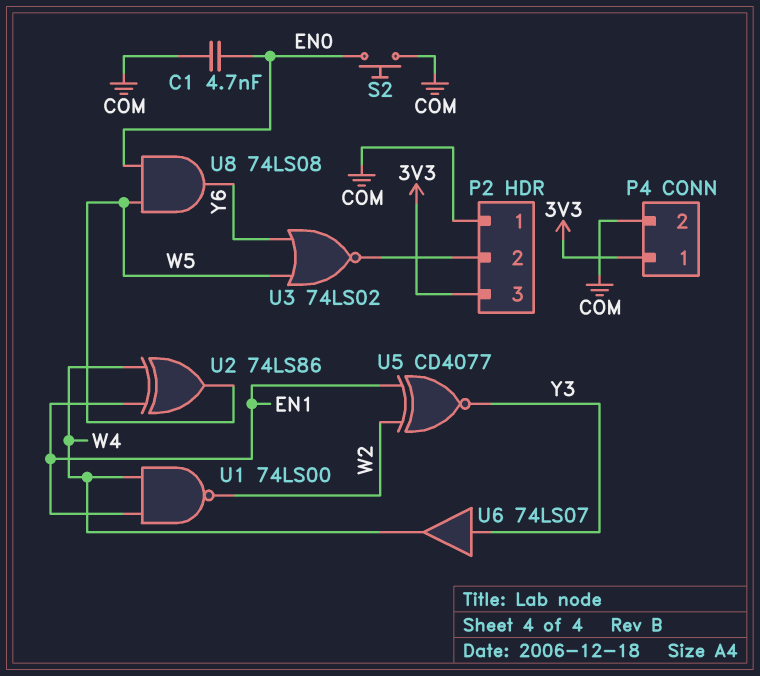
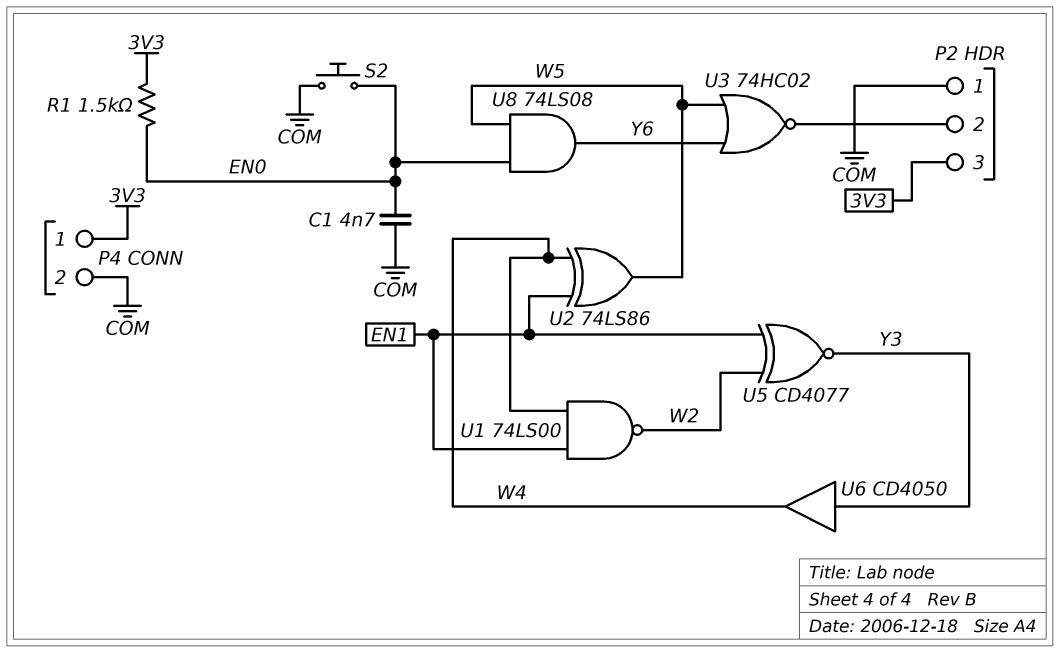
R1: none -> 1.5k (3V3, EN0)
U3: NOR 74LS02 (in W5, in Y6, out P2/2) -> NOR 74HC02 (in W5, in Y6, out P2/2)
U6: buffer 74LS07 (in Y3, out W4) -> buffer CD4050 (in Y3, out W4)

